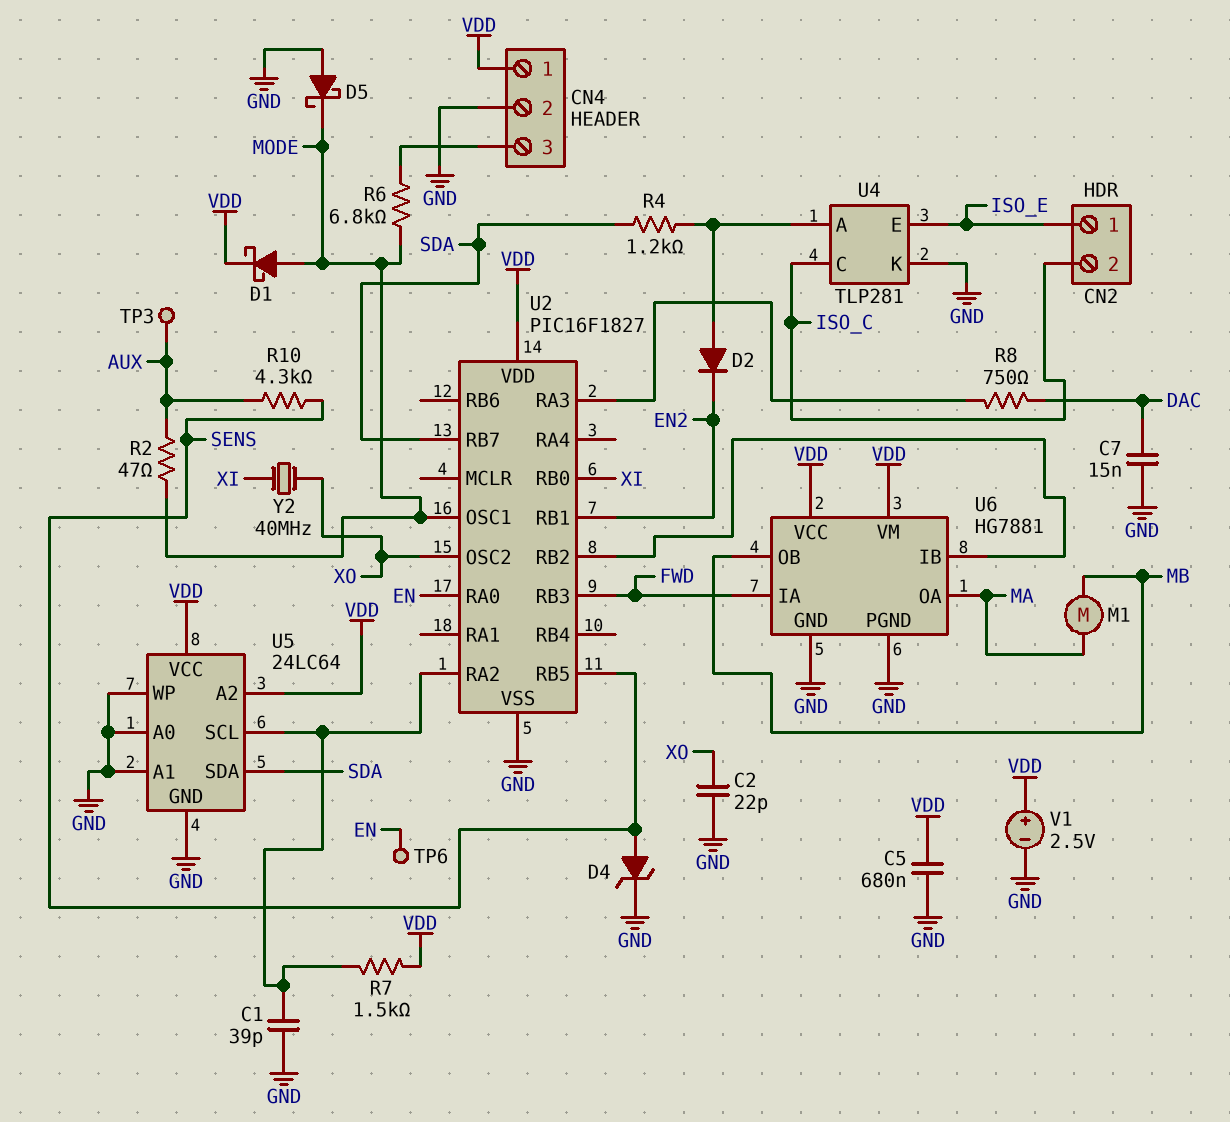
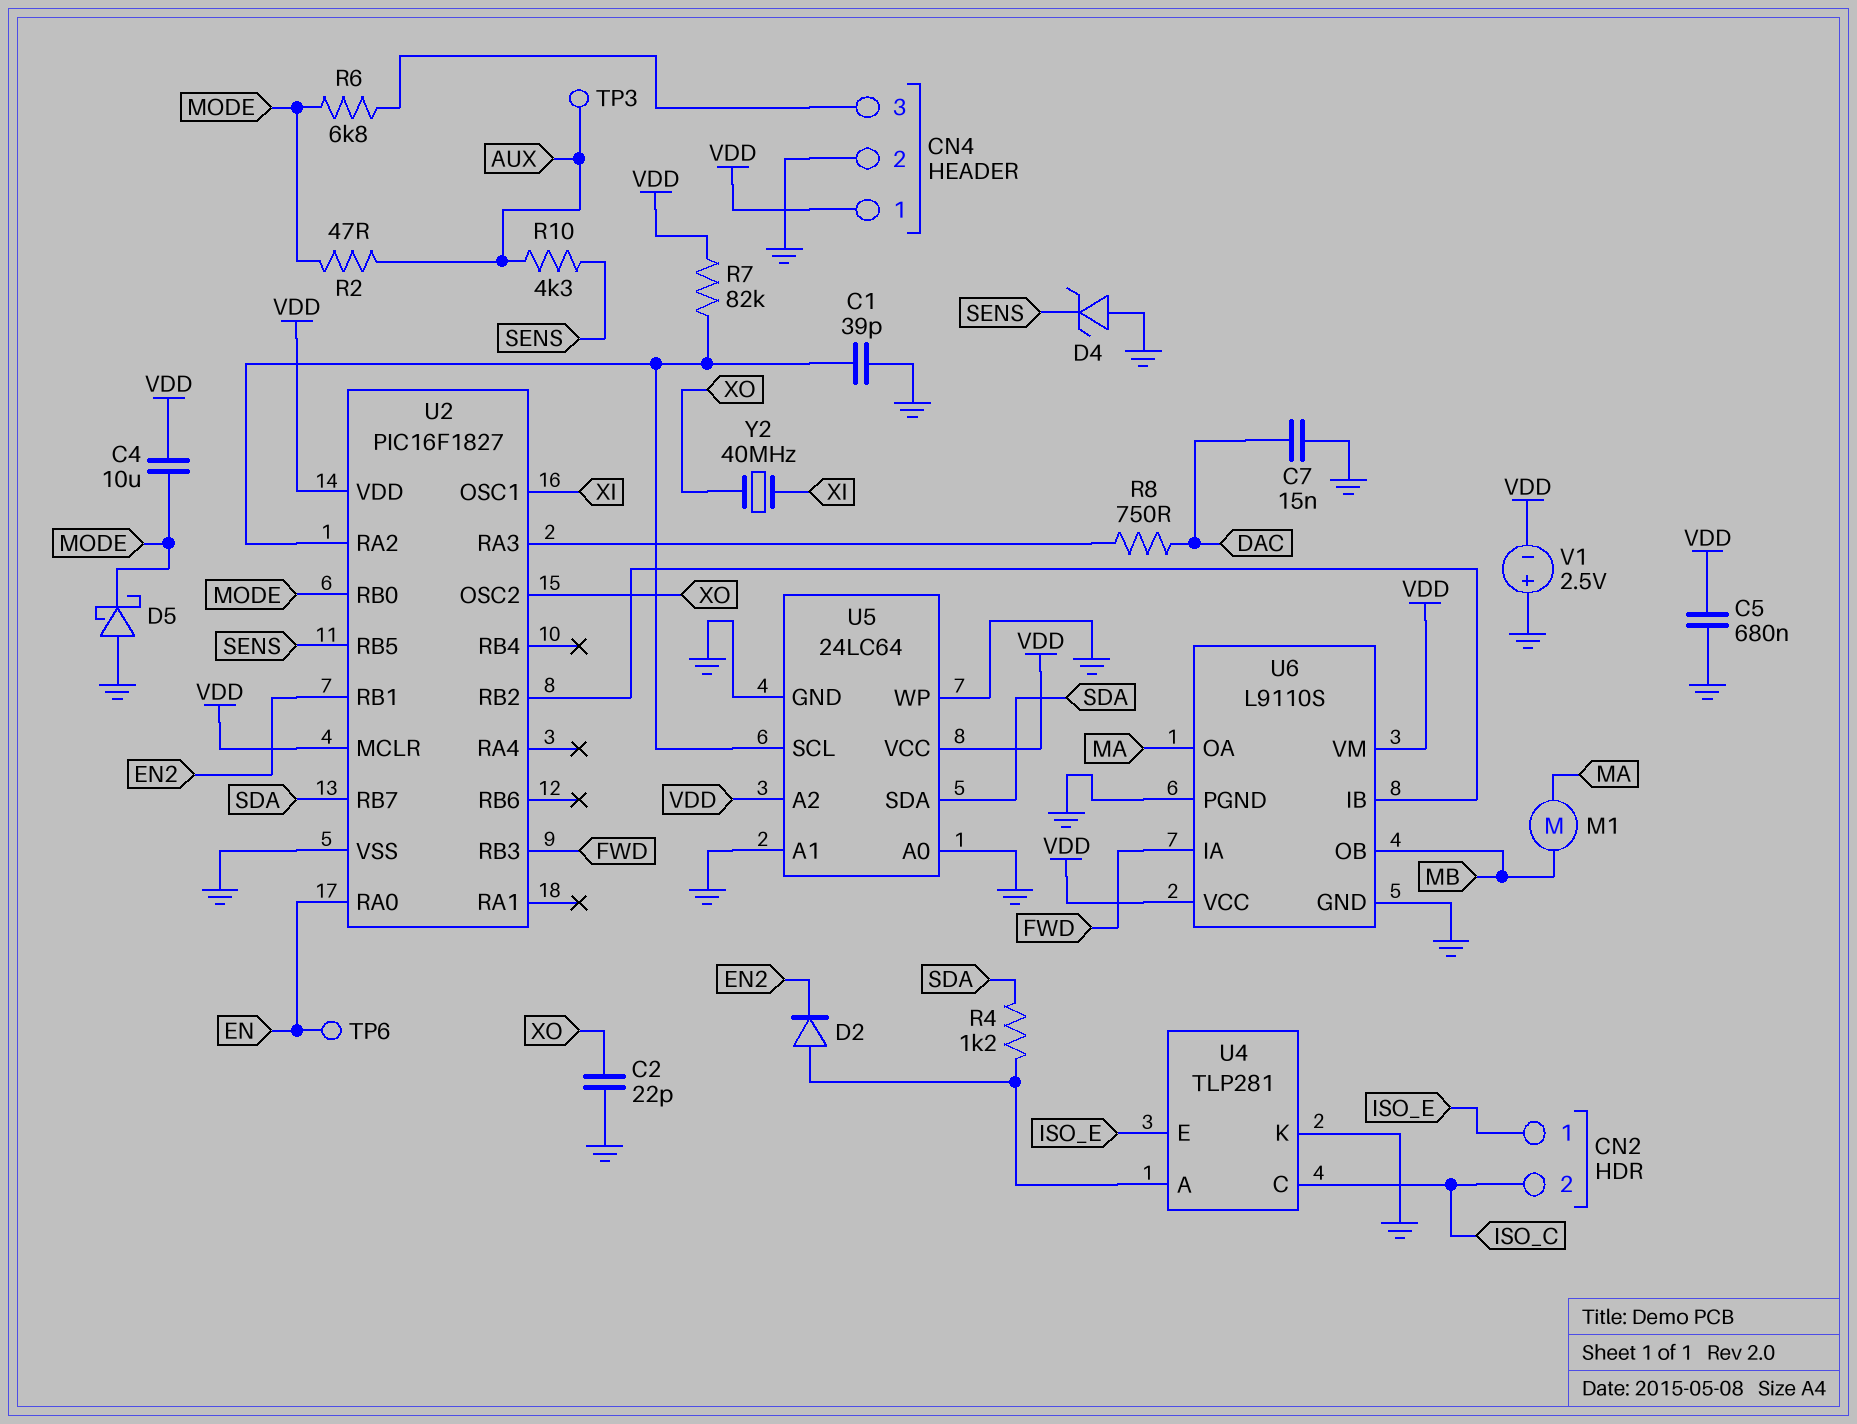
C4: none -> 10uF (MODE, VDD)
D1: schottky (A MODE, K VDD) -> none
D4: zener (A SENS, K GND) -> zener (A GND, K SENS)
R7: 1.5k (U2/RA2, VDD) -> 82k (U2/RA2, VDD)
U2 pin MCLR: none -> VDD
U2 pin OSC1: MODE -> XI
U2 pin RB0: XI -> MODE
U6: HG7881 -> L9110S
V1: 2.5V (plus VDD, minus GND) -> 2.5V (plus GND, minus VDD)

